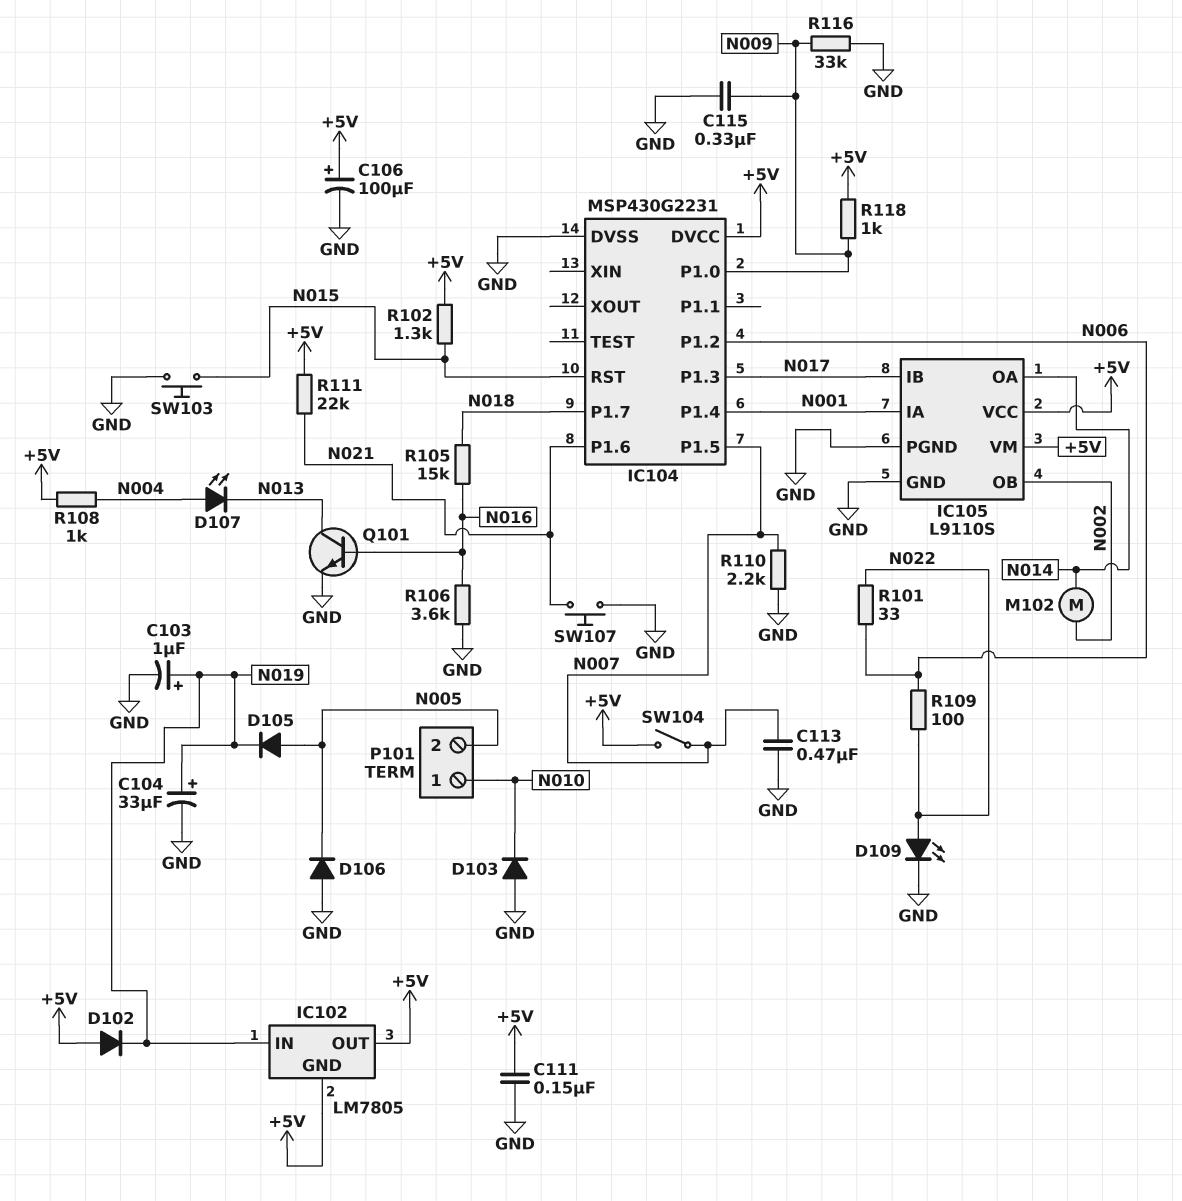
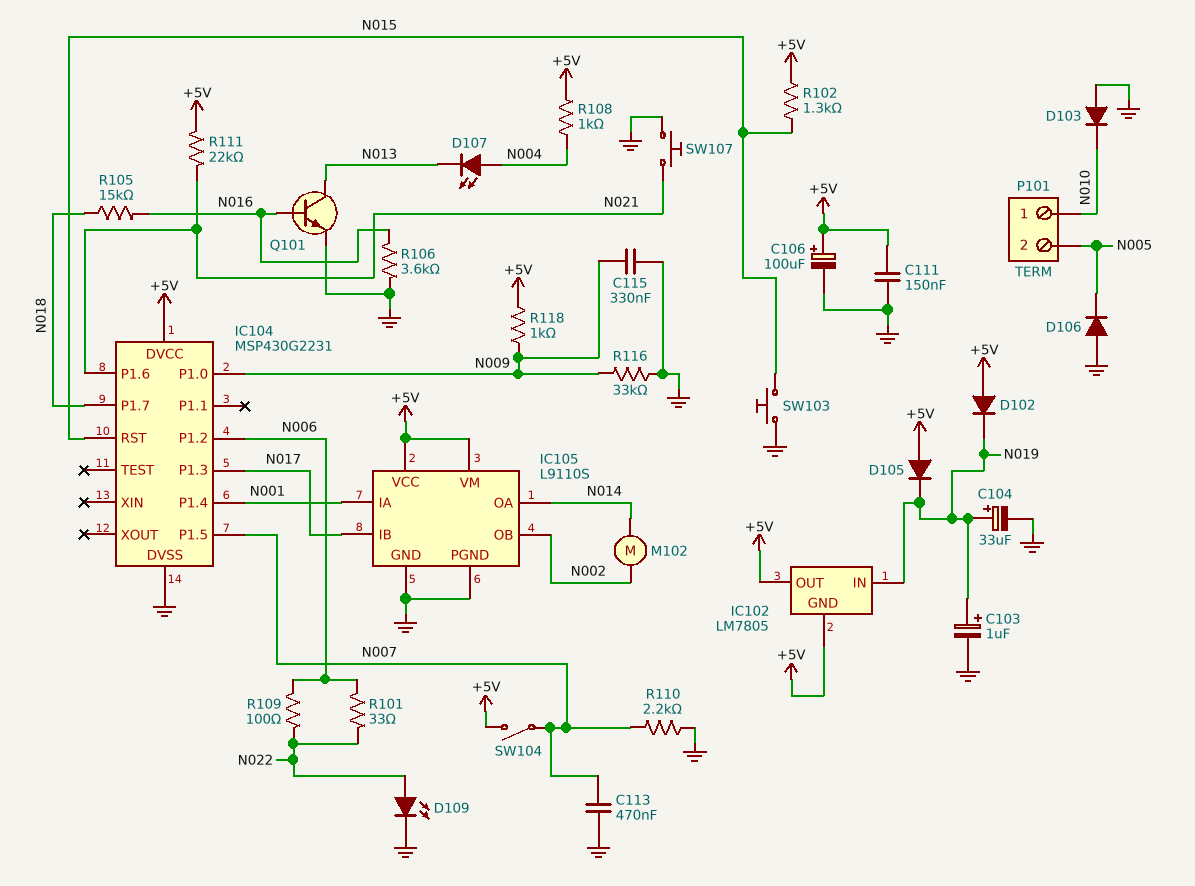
D105: diode (A N005, K N019) -> diode (A +5V, K N019)

